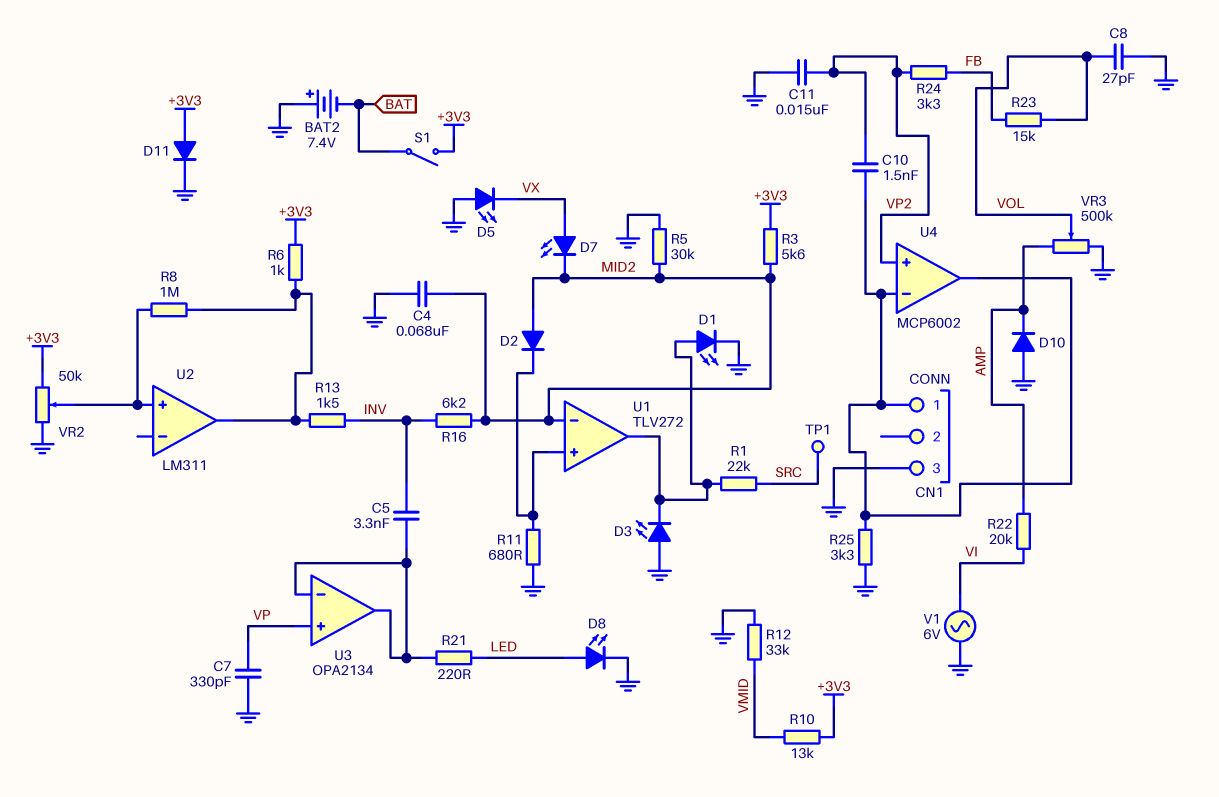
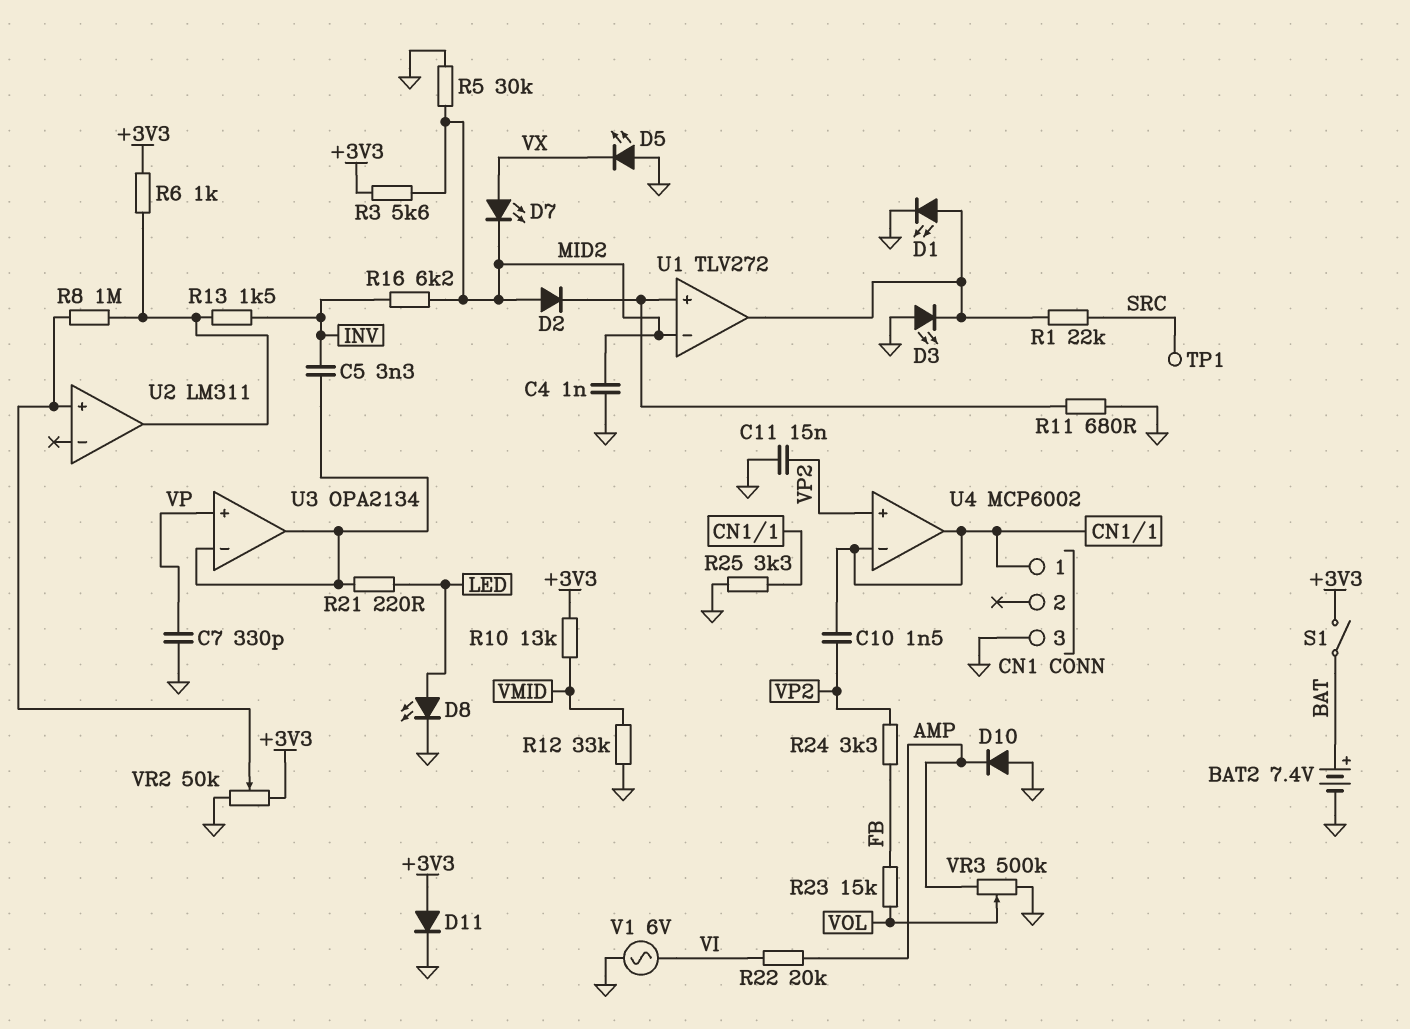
BAT2: 7.4V (plus GND, minus BAT) -> 7.4V (plus BAT, minus GND)
C4: 68nF (GND, MID2) -> 1nF (GND, MID2)
C8: 27pF (GND, VOL) -> none

